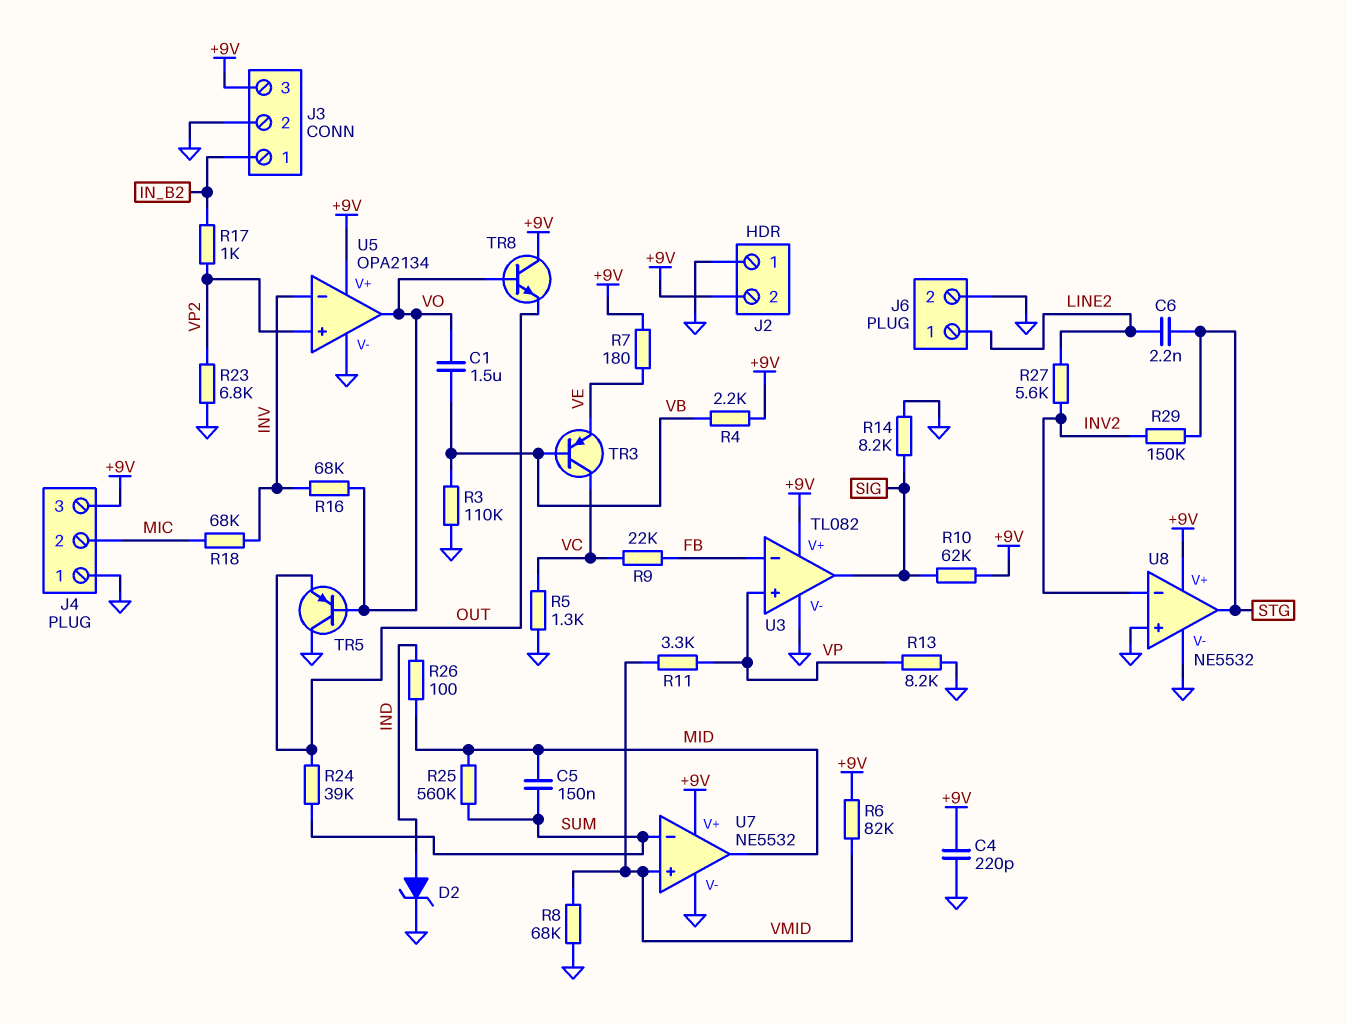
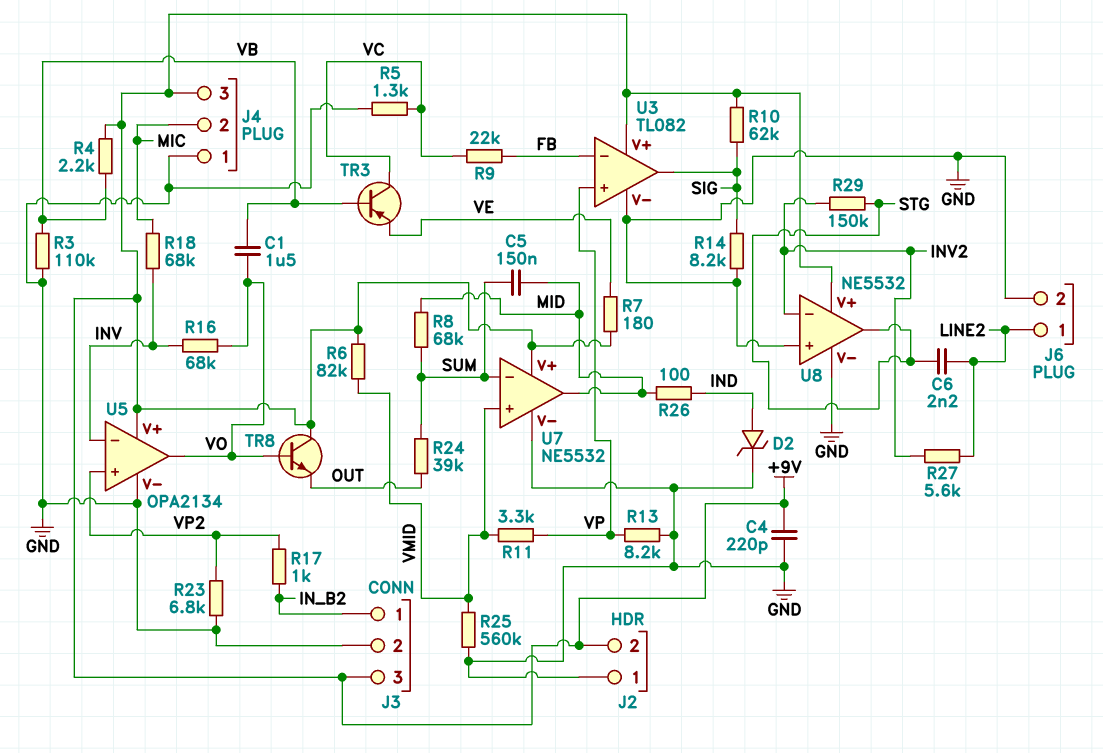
R8: 68k (GND, VMID) -> 68k (MID, SUM)
R25: 560k (MID, SUM) -> 560k (GND, VMID)
TR5: PNP (B VO, C GND, E OUT) -> none

